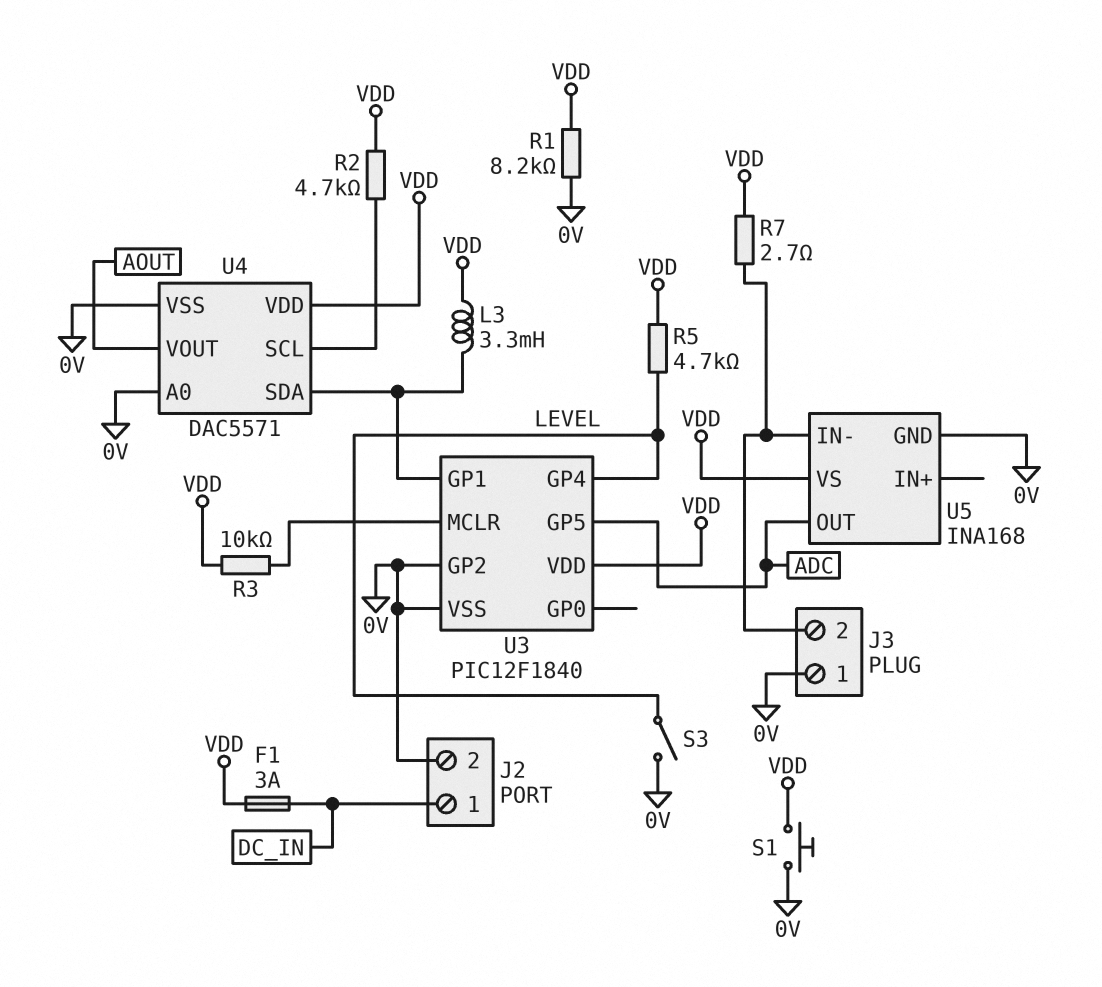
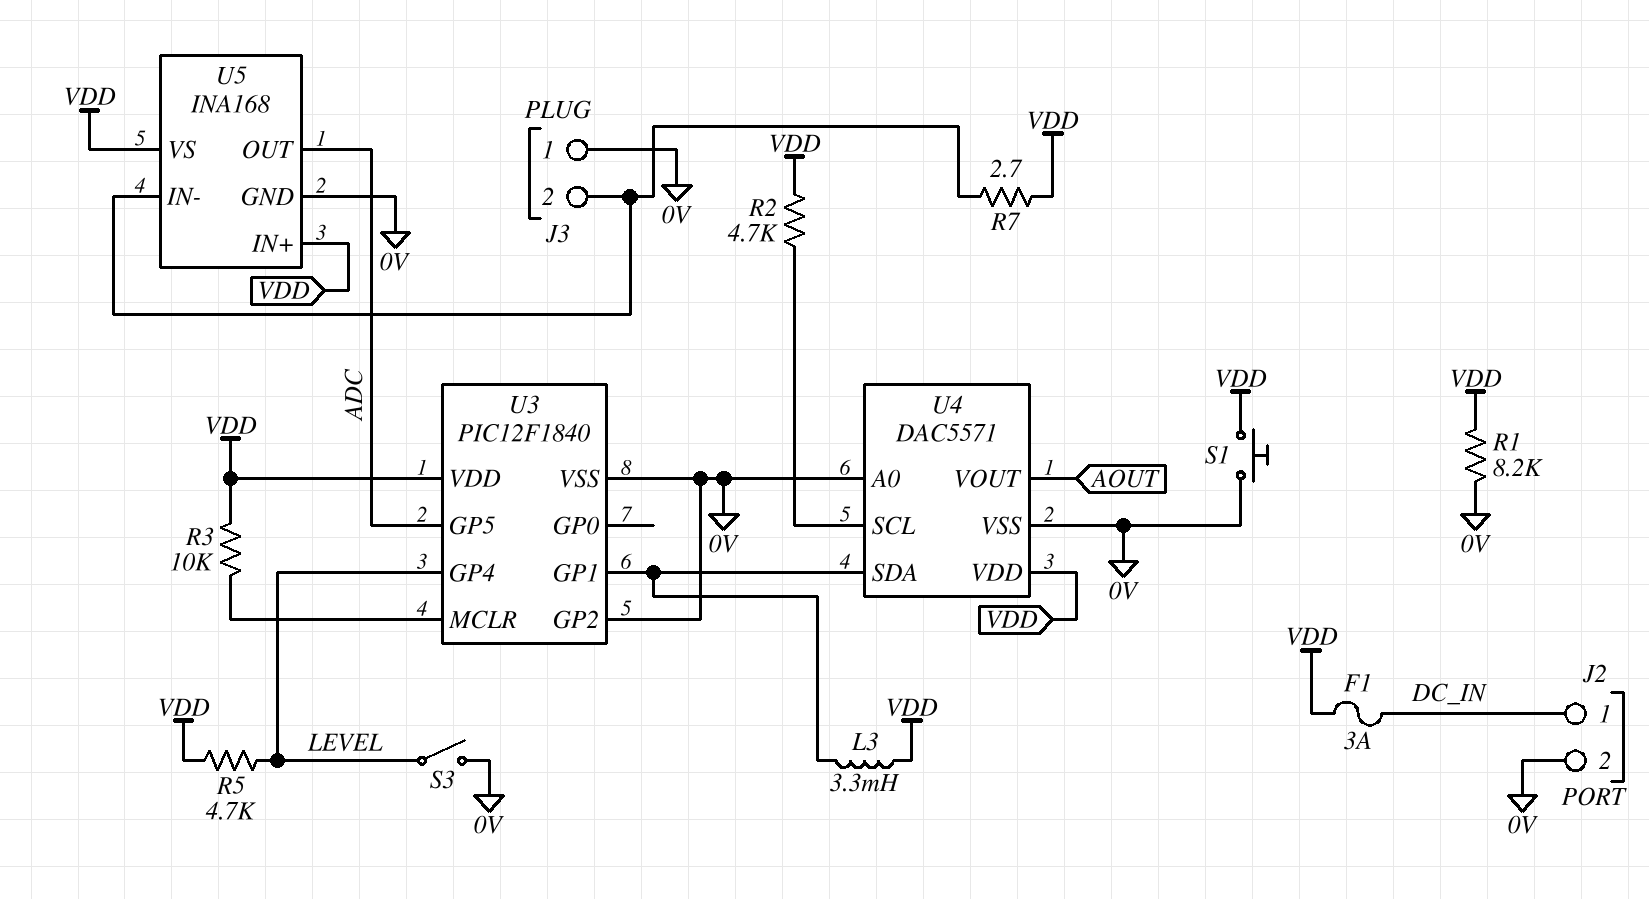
U5 pin IN+: none -> VDD

